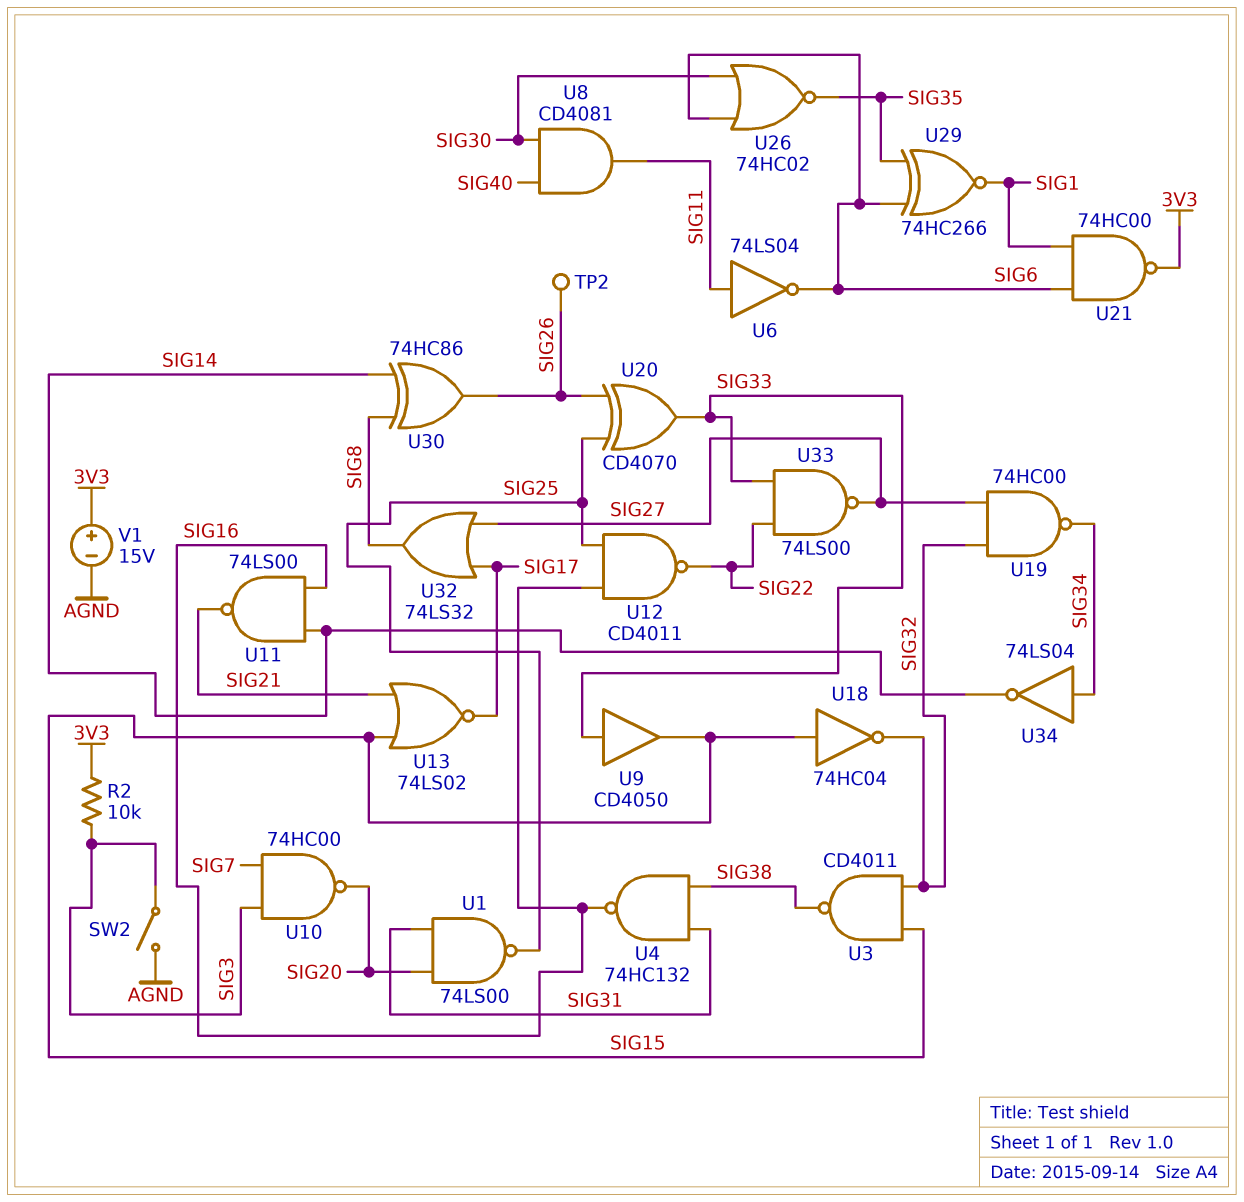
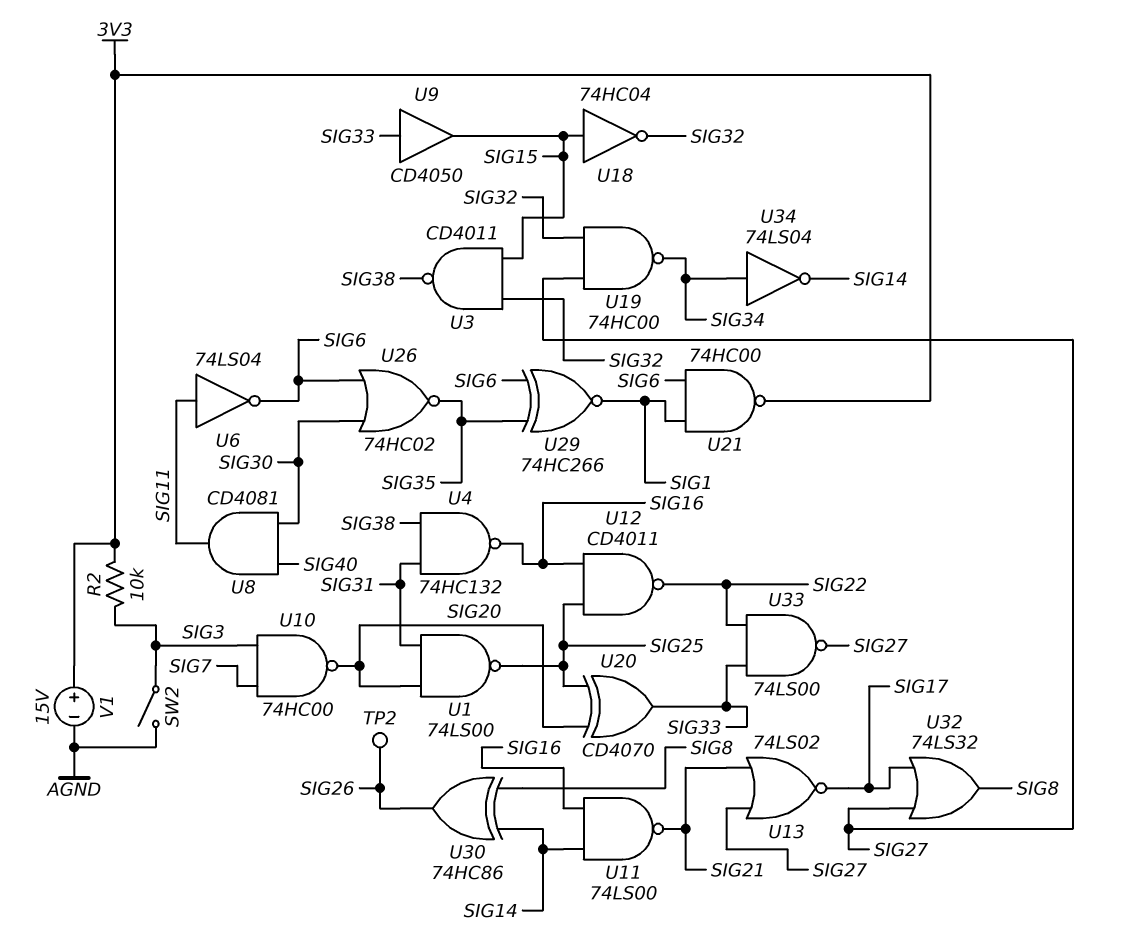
U13: NOR 74LS02 (in SIG15, in SIG21, out SIG17) -> NOR 74LS02 (in SIG21, in SIG27, out SIG17)
U20: XOR CD4070 (in SIG25, in SIG26, out SIG33) -> XOR CD4070 (in SIG20, in SIG25, out SIG33)

